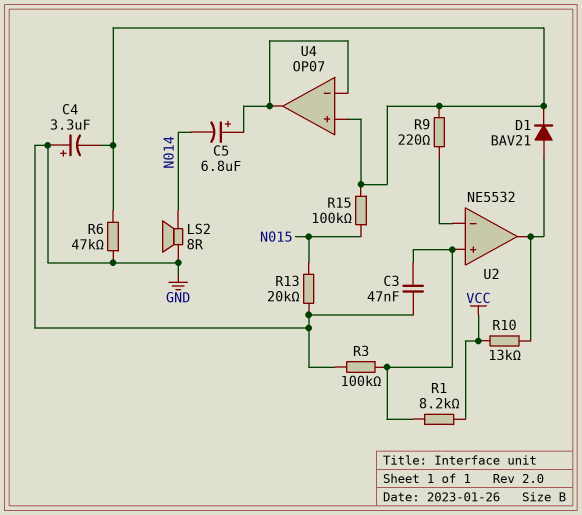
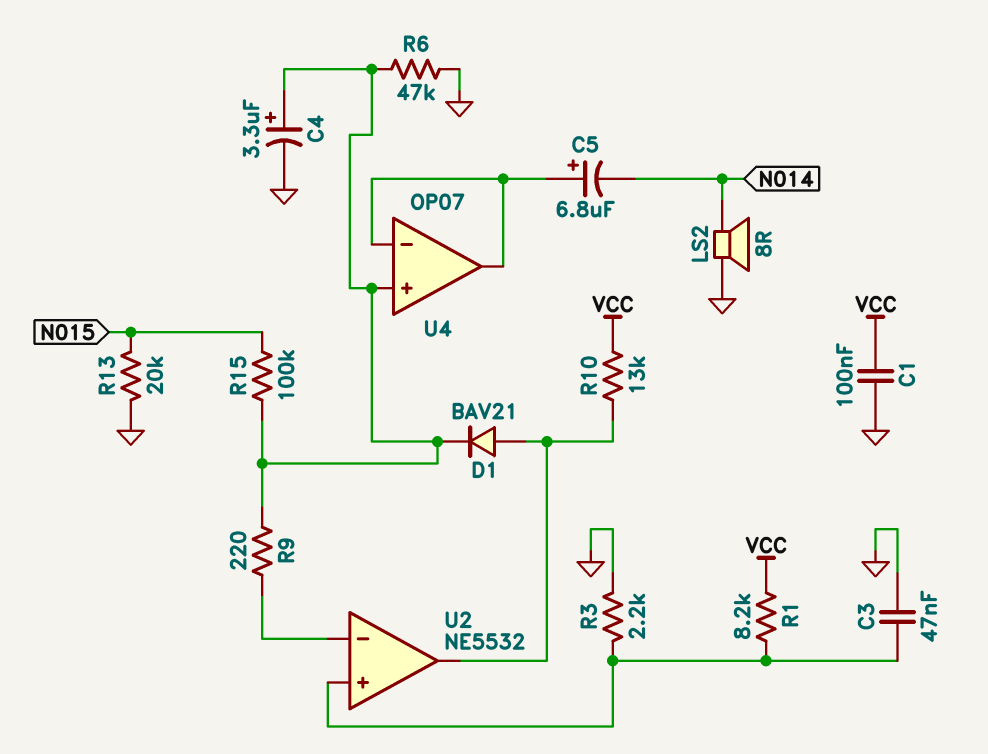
C1: none -> 100nF (GND, VCC)
C4: 3.3uF (plus GND, minus U4/in+) -> 3.3uF (plus U4/in+, minus GND)
R3: 100k (GND, U2/in+) -> 2.2k (GND, U2/in+)

